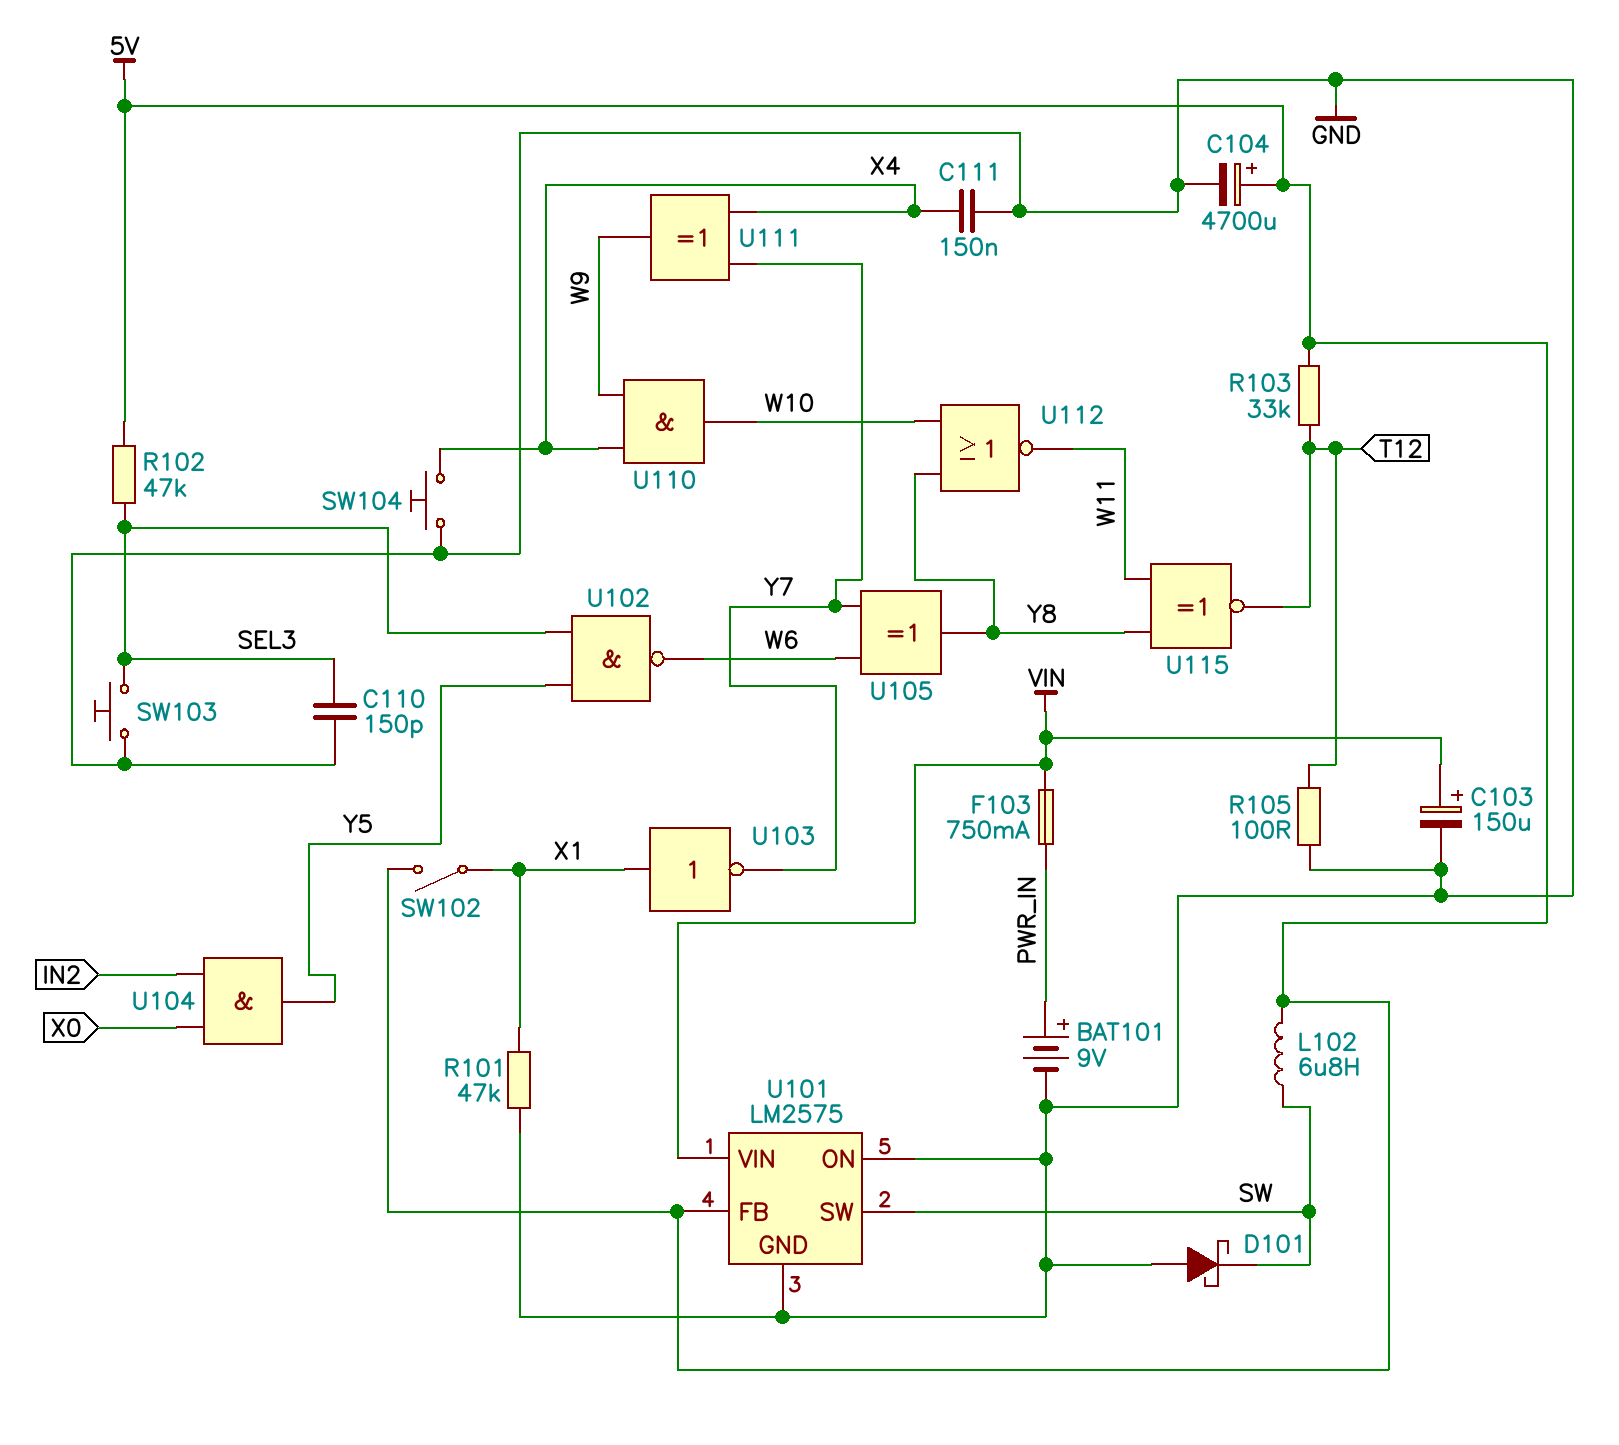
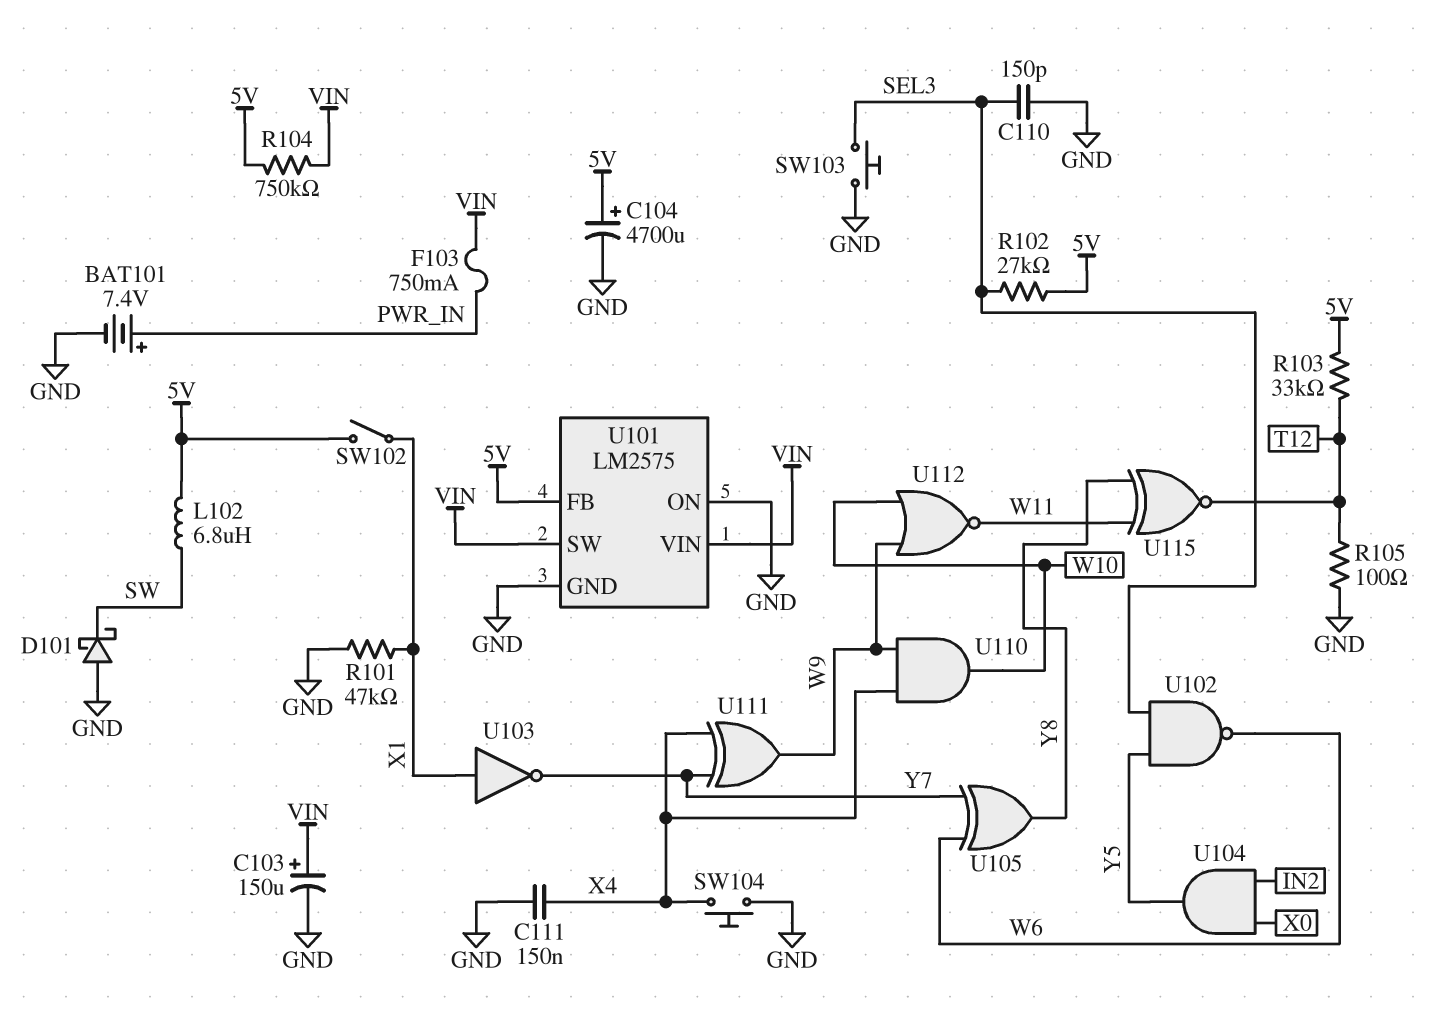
BAT101: 9V (plus PWR_IN, minus GND) -> 7.4V (plus PWR_IN, minus GND)
R102: 47k (5V, SEL3) -> 27k (5V, SEL3)
R104: none -> 750k (5V, VIN)
U101 pin SW: SW -> VIN
U112: NOR (in W10, in Y8, out W11) -> NOR (in W9, in W10, out W11)

